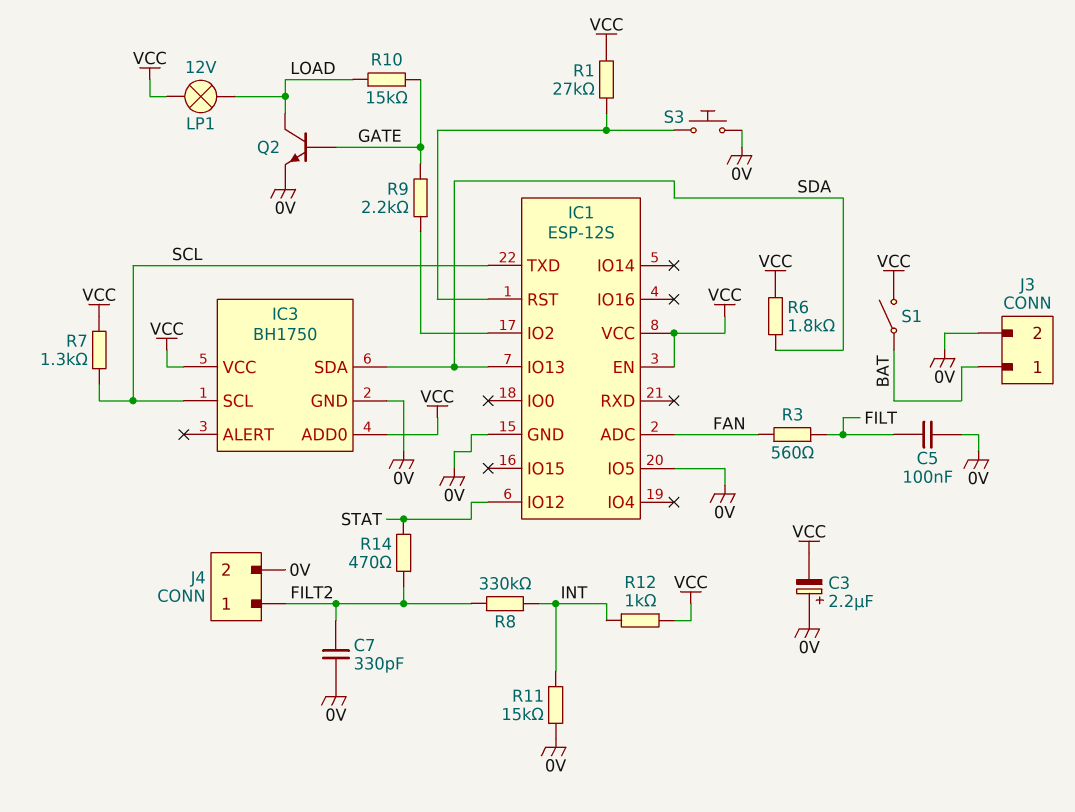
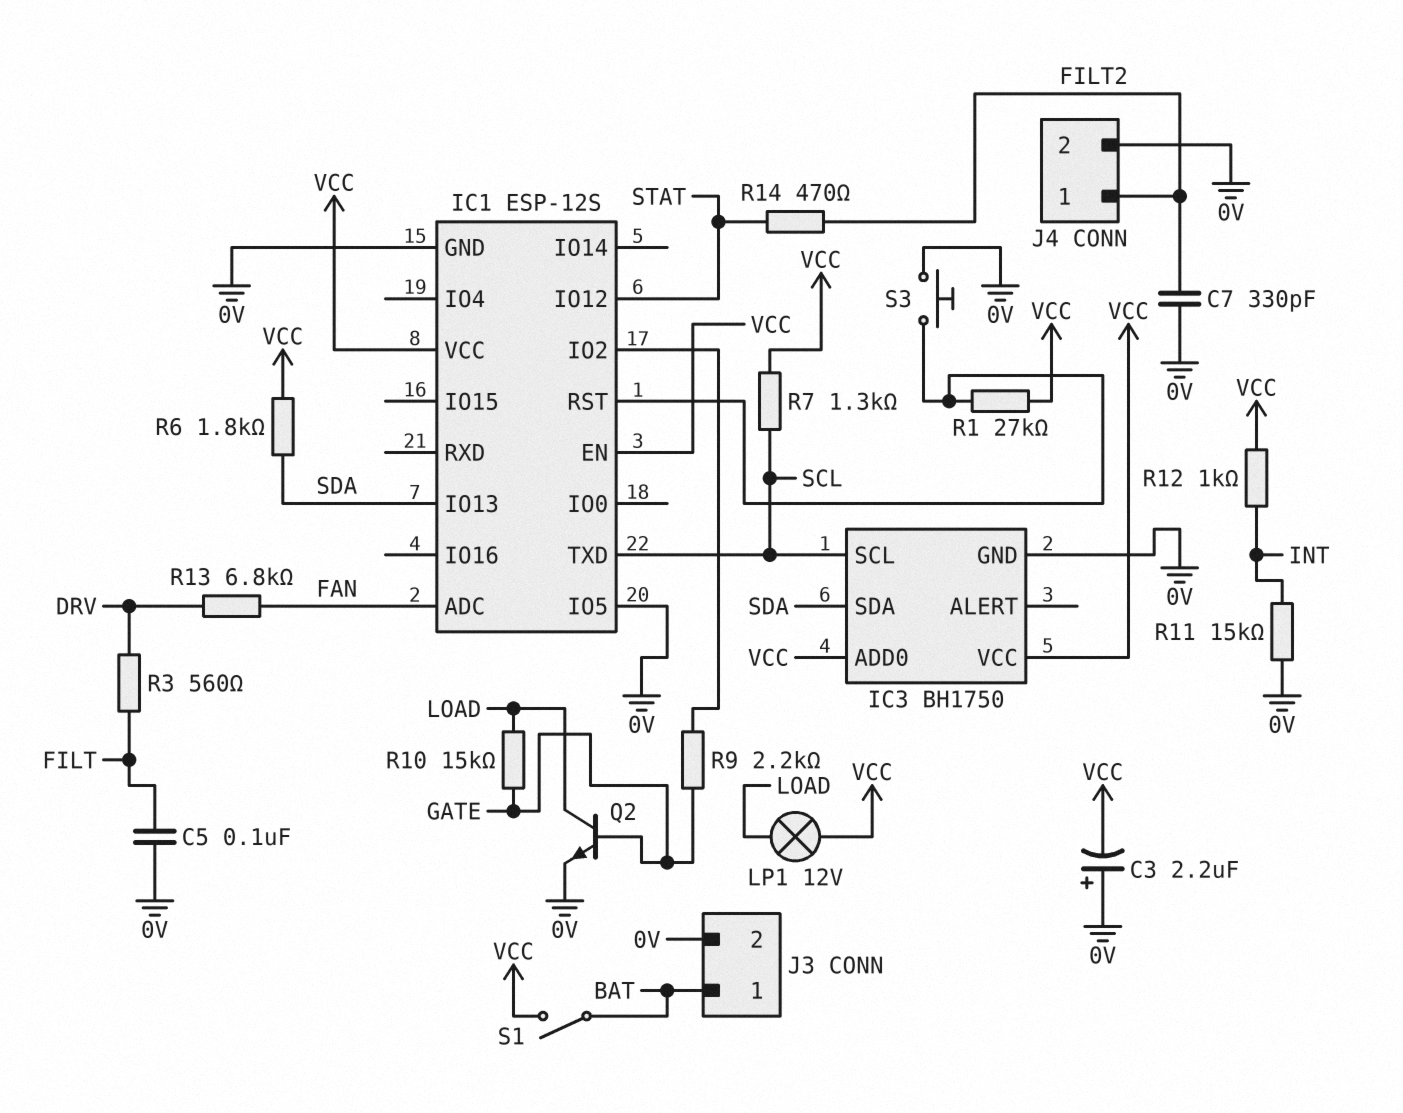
R3: 560 (FAN, FILT) -> 560 (DRV, FILT)
R8: 330k (FILT2, INT) -> none
R13: none -> 6.8k (DRV, FAN)

